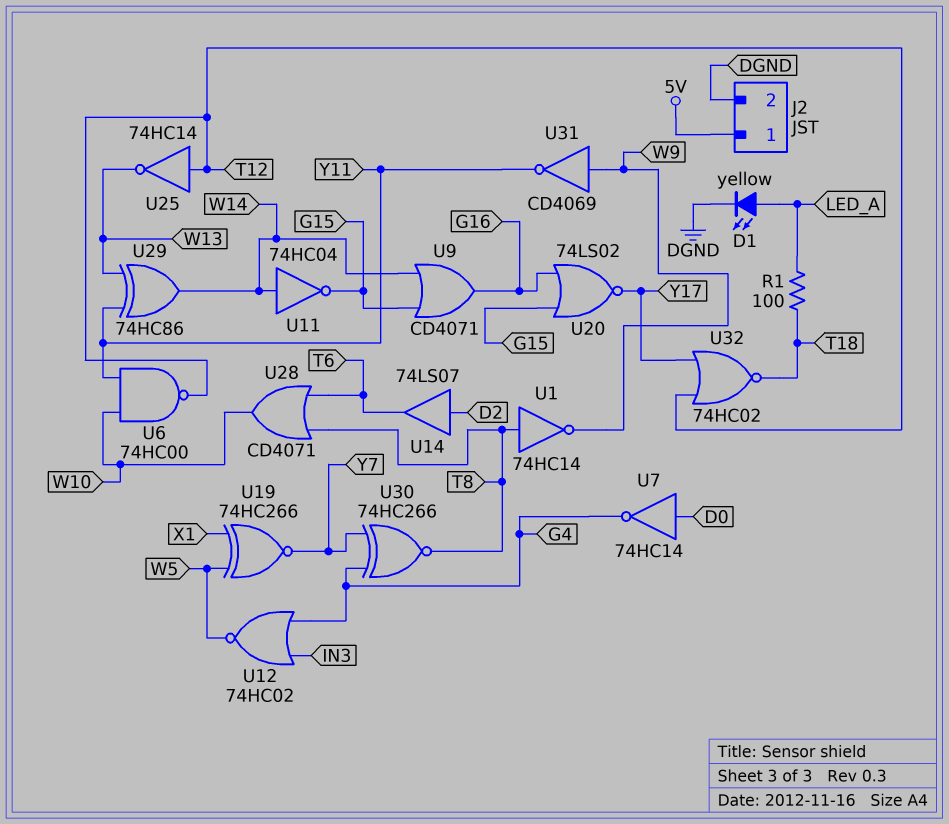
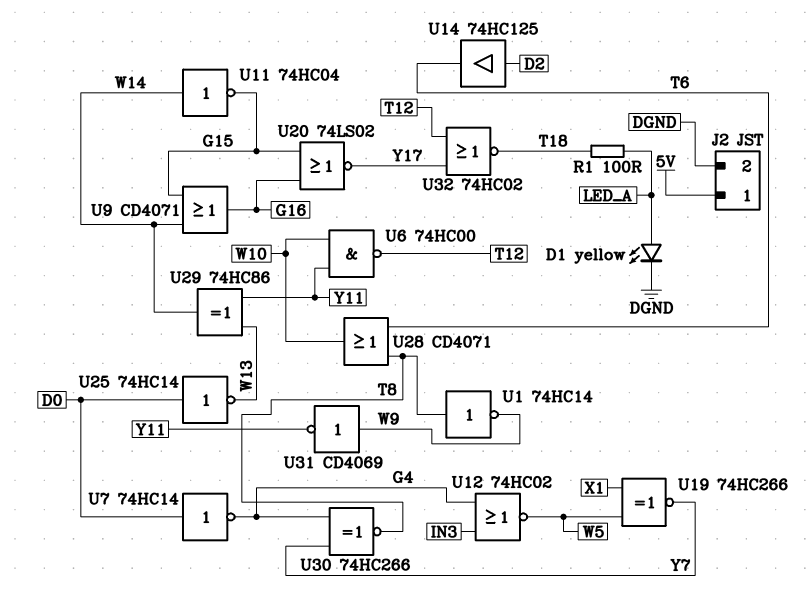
U14: buffer 74LS07 (in D2, out T6) -> buffer 74HC125 (in D2, out T6)
U25: NOT 74HC14 (in T12, out W13) -> NOT 74HC14 (in D0, out W13)

